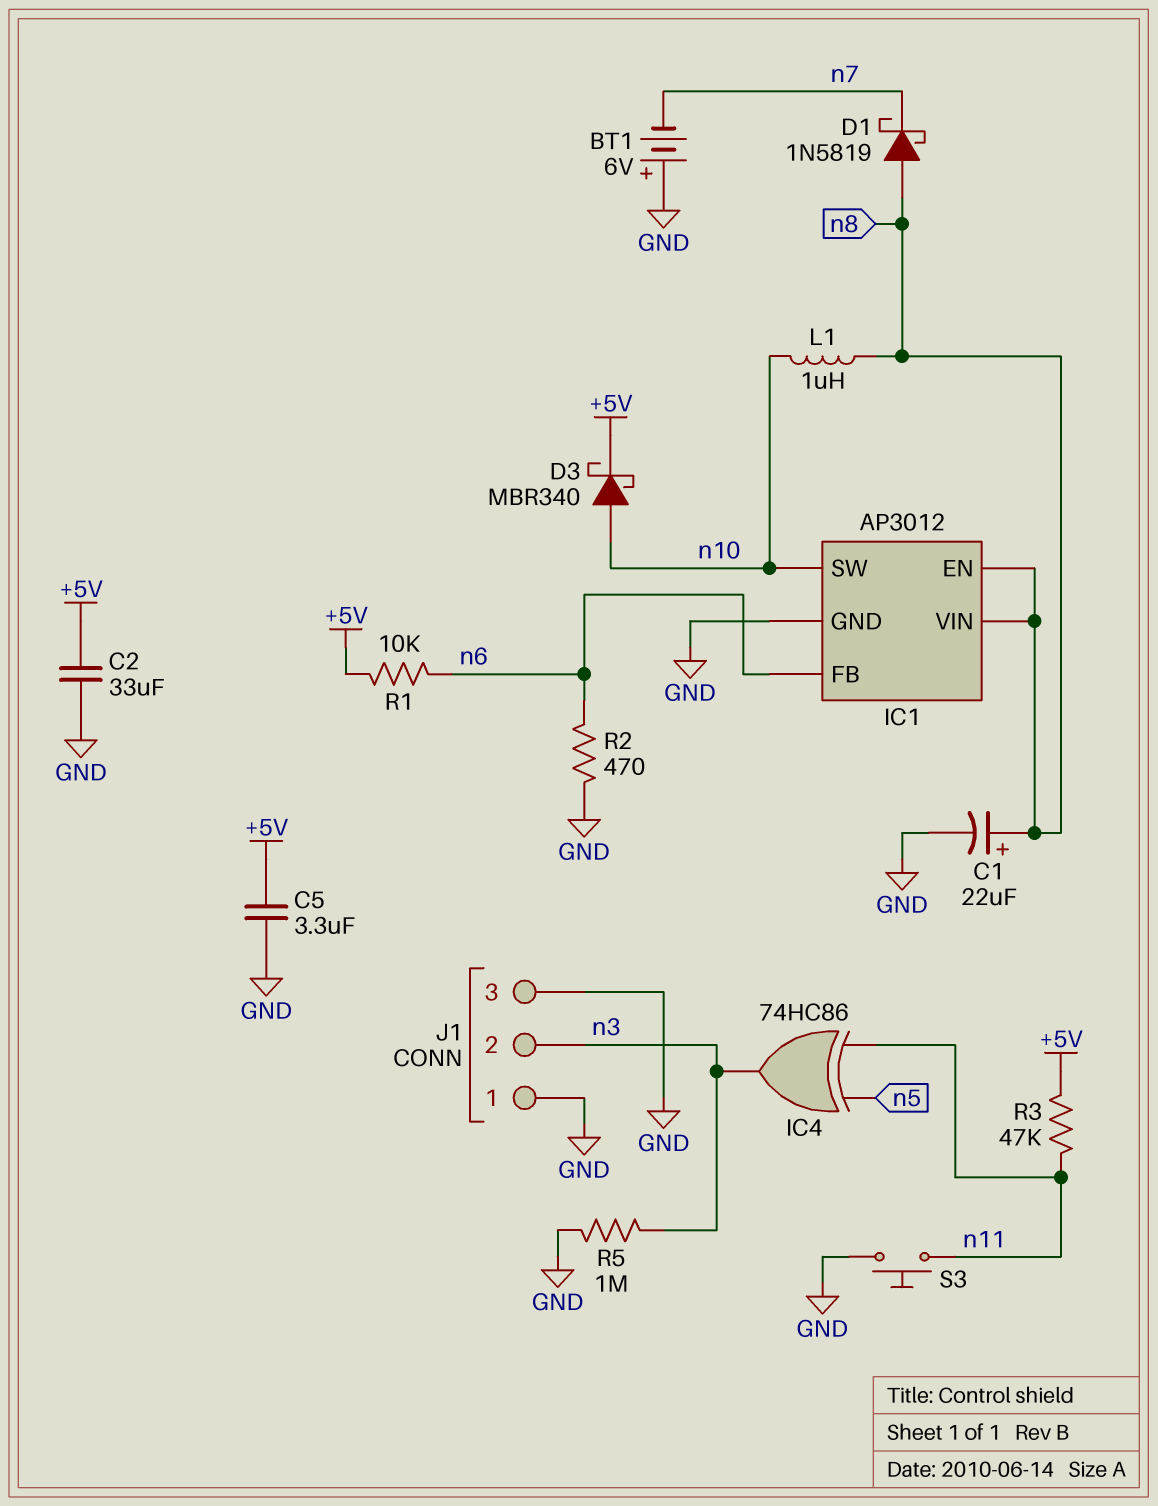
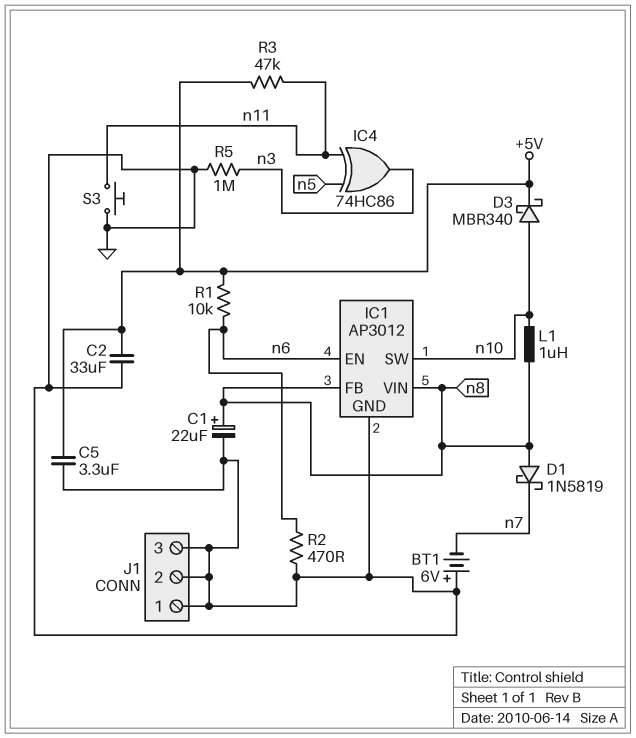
IC1 pin EN: n8 -> n6
IC1 pin FB: n6 -> n8
J1 pin 2: n3 -> GND

